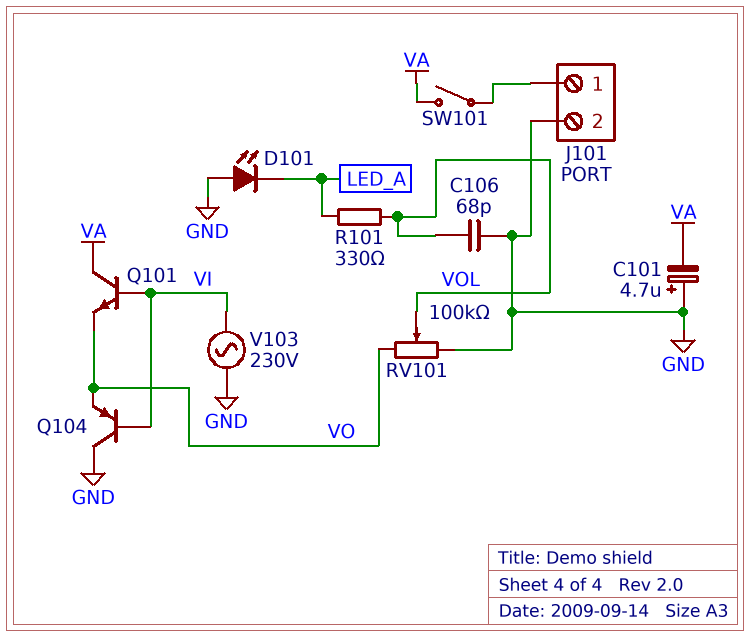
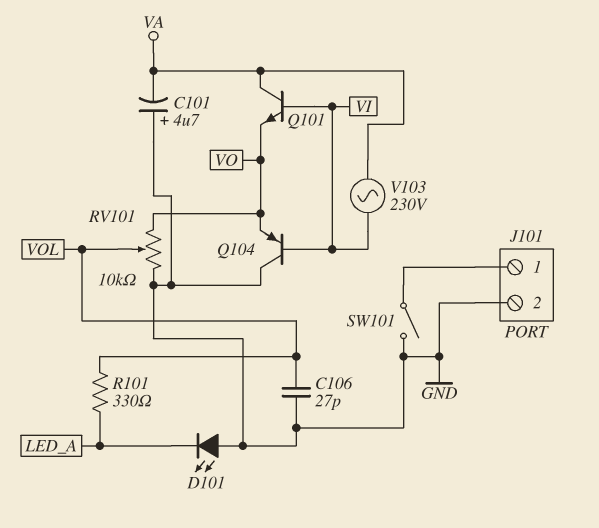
C106: 68pF (GND, VOL) -> 27pF (GND, VOL)
RV101: 100k (GND, VO, wiper VOL) -> 10k (GND, VO, wiper VOL)
SW101: switch (J101/1, VA) -> switch (GND, J101/1)
V103: AC 230V (GND, VI) -> AC 230V (VA, VI)

